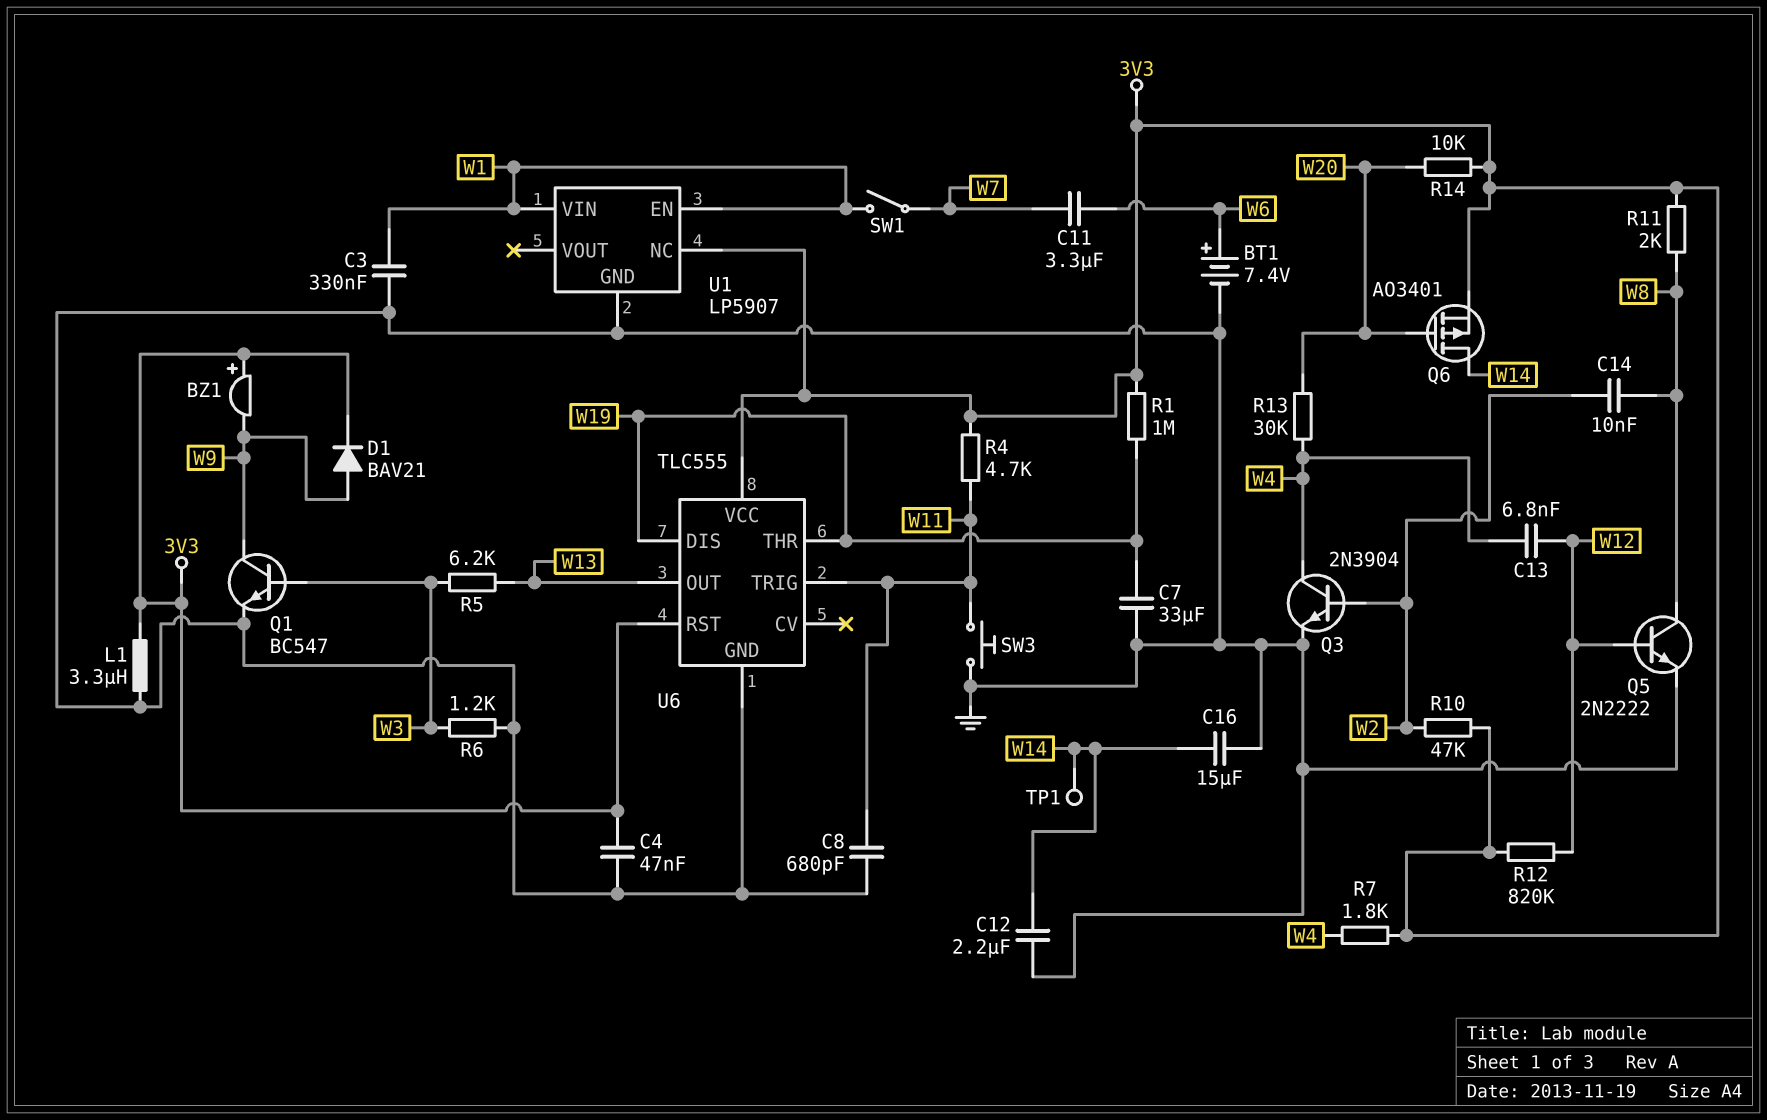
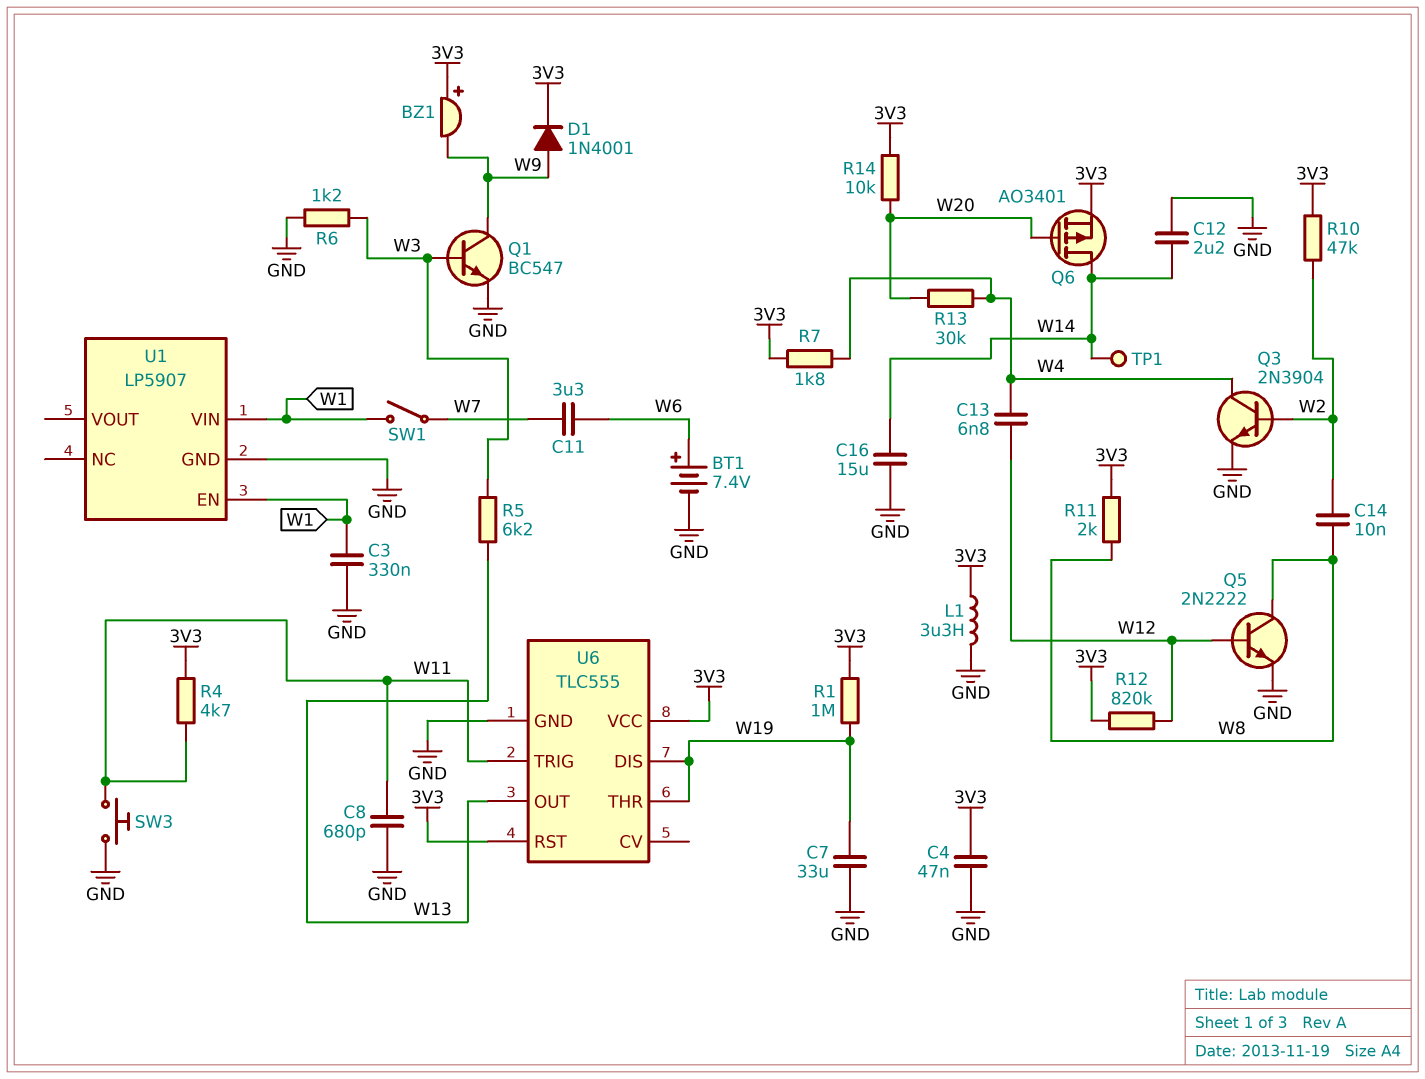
D1: diode BAV21 (A W9, K 3V3) -> diode 1N4001 (A W9, K 3V3)
U1 pin NC: 3V3 -> none

